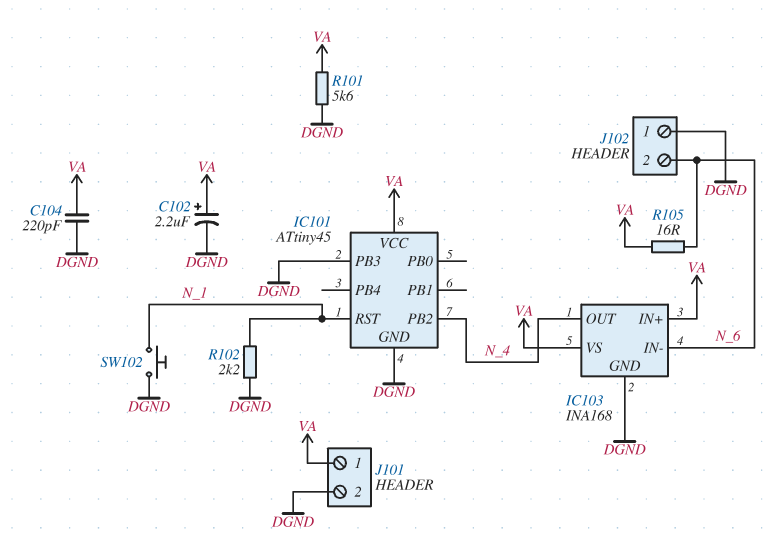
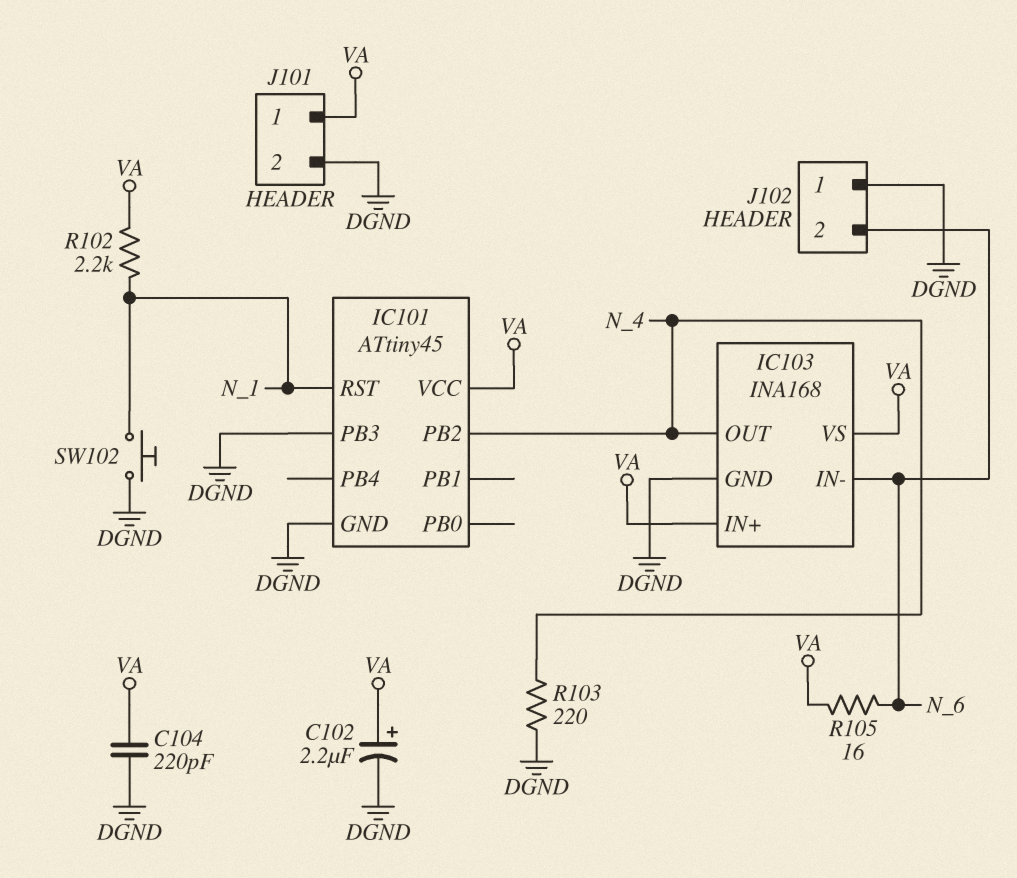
R101: 5.6k (DGND, VA) -> none
R102: 2.2k (DGND, N_1) -> 2.2k (N_1, VA)
R103: none -> 220 (DGND, N_4)

